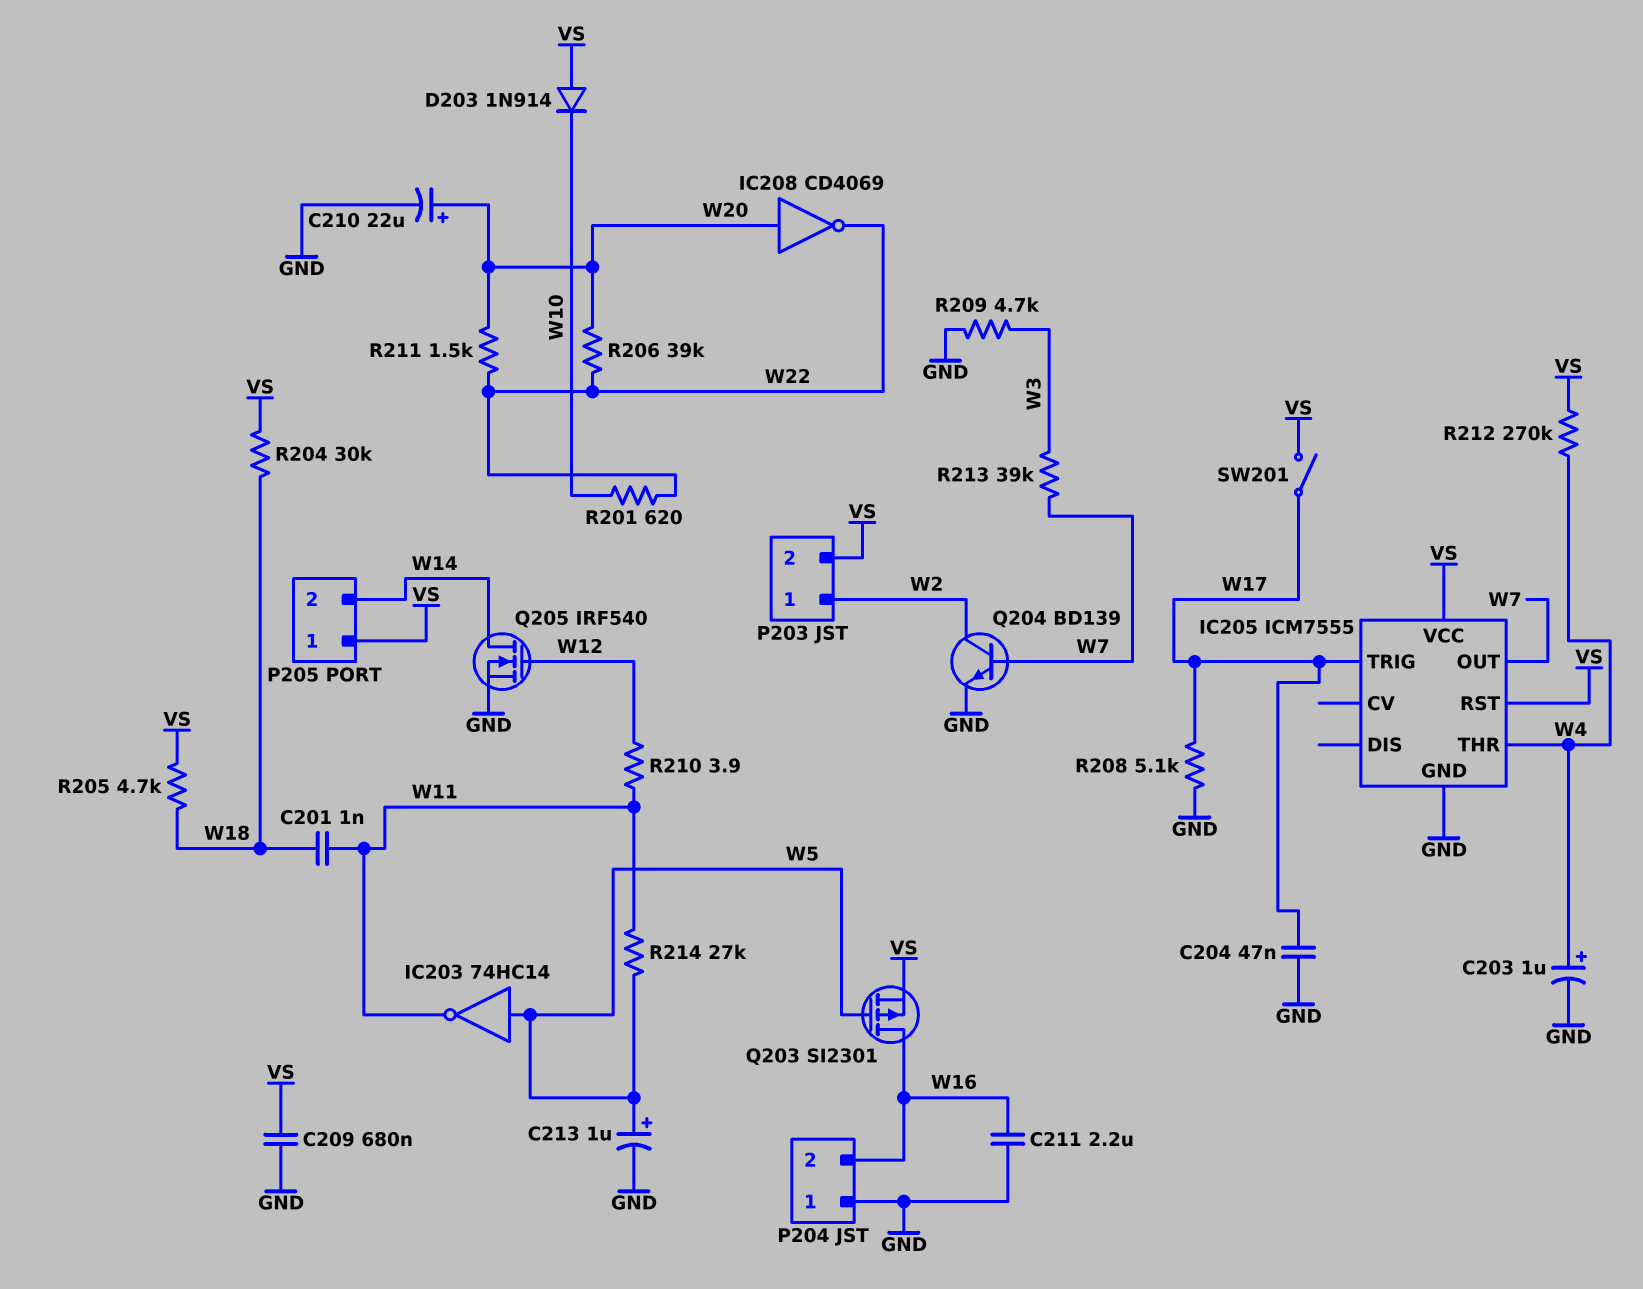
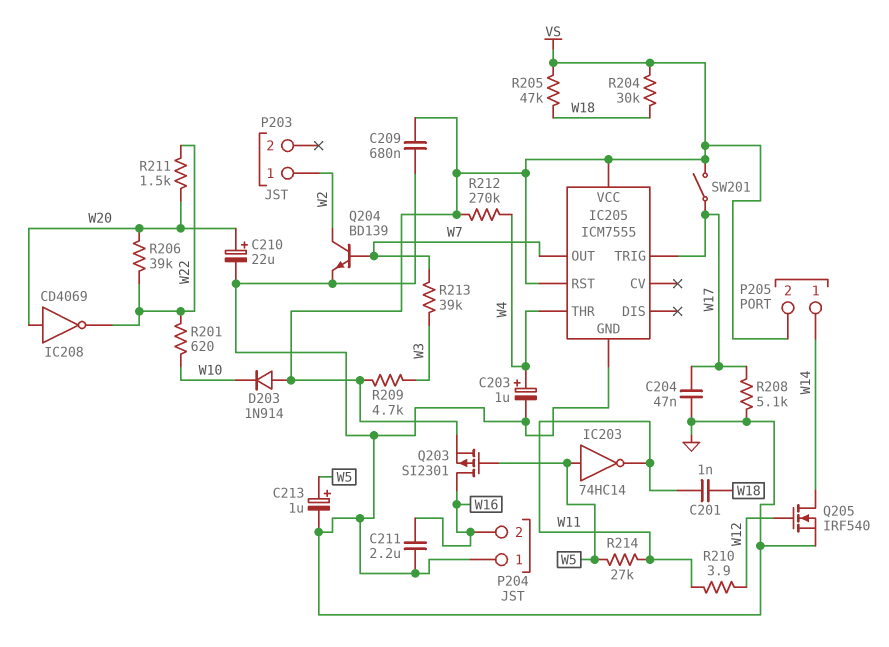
P203 pin 2: VS -> none
P205 pin 1: VS -> W14
P205 pin 2: W14 -> VS
R205: 4.7k (VS, W18) -> 47k (VS, W18)
R209: 4.7k (GND, W3) -> 4.7k (VS, W3)

